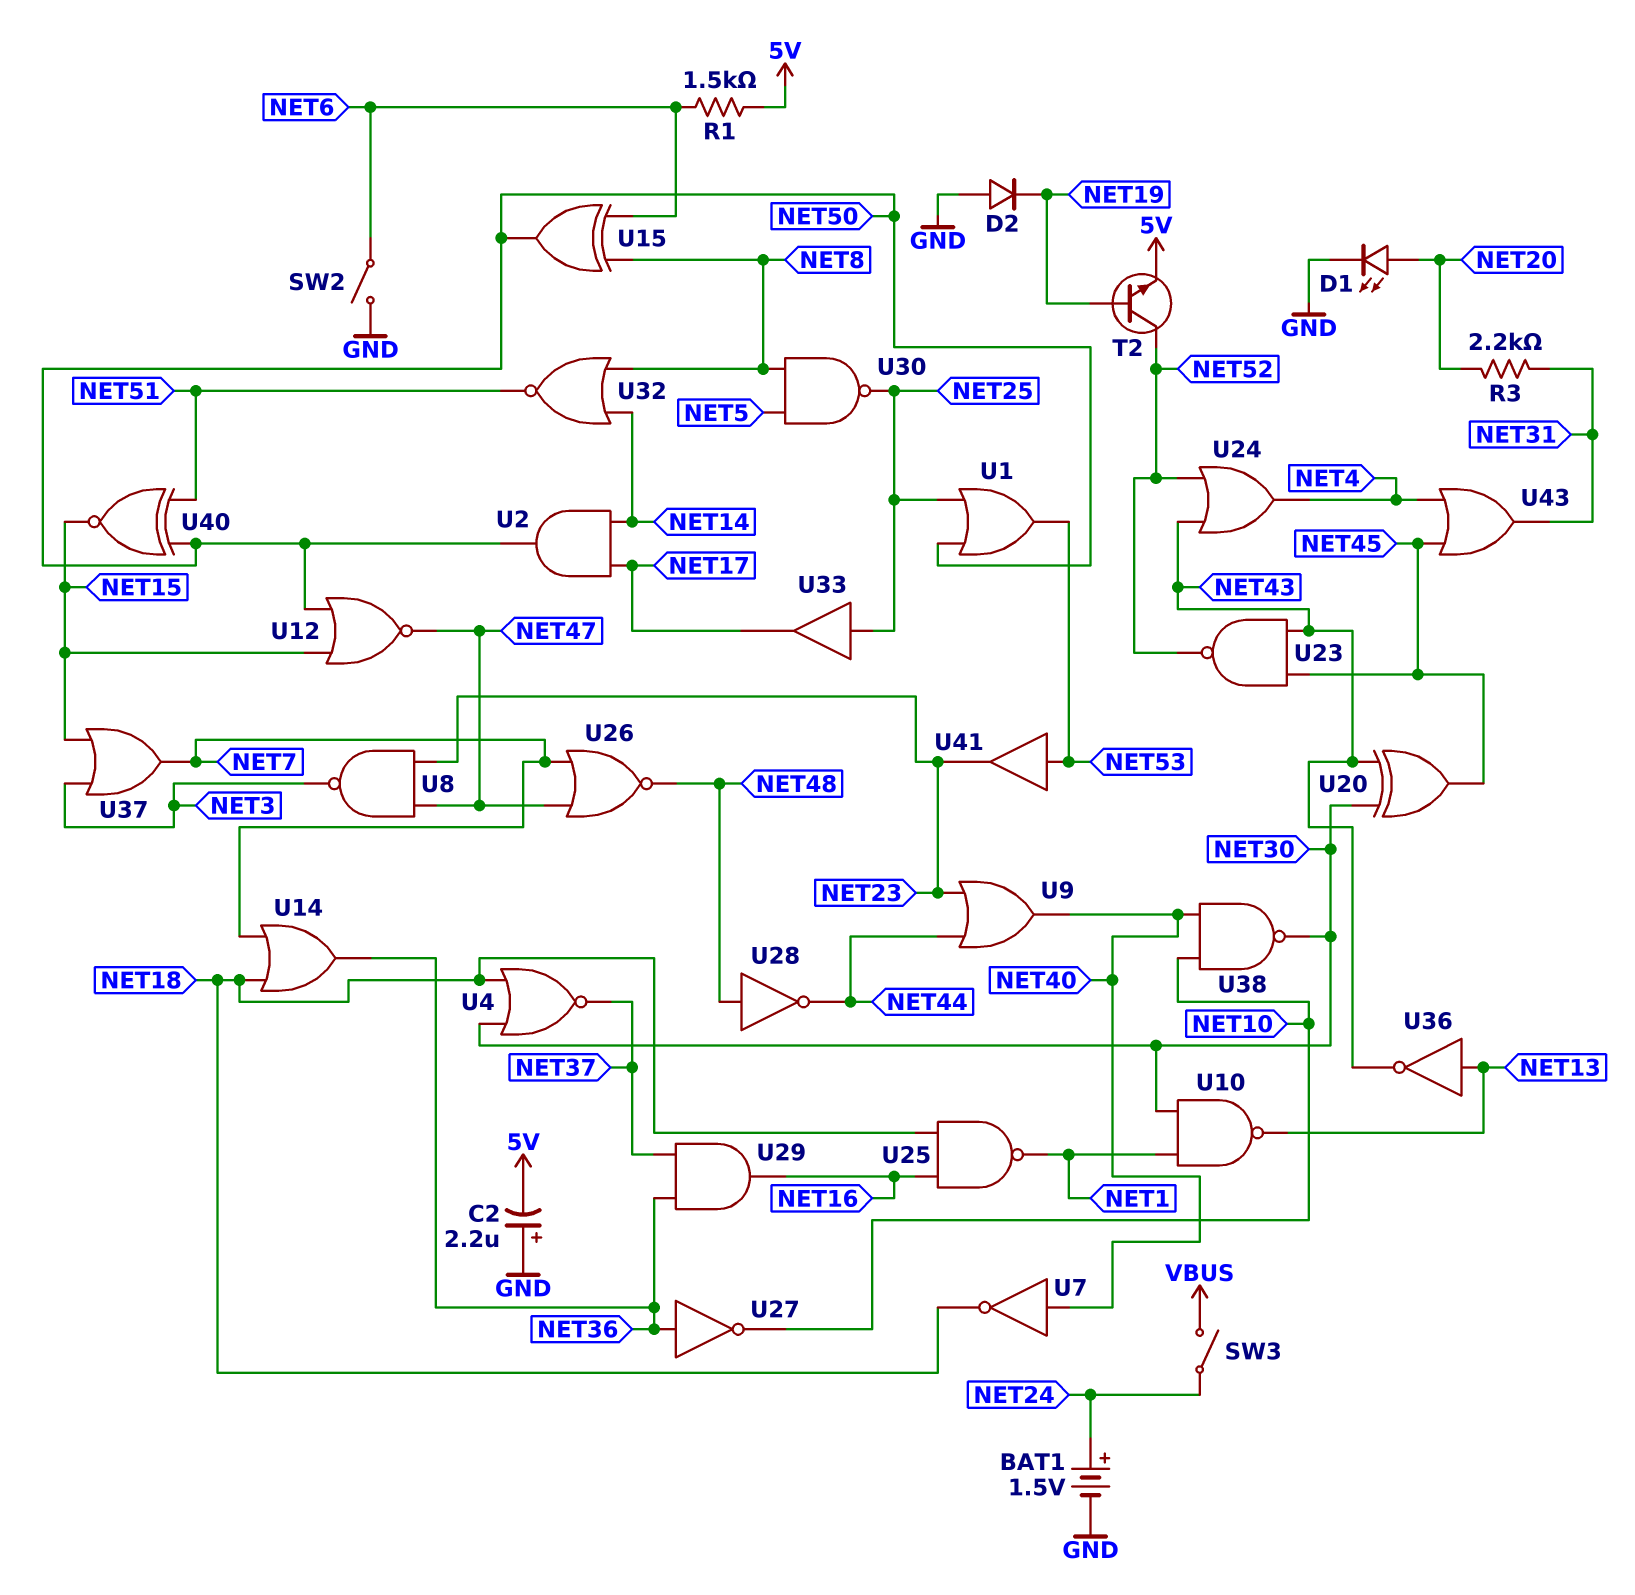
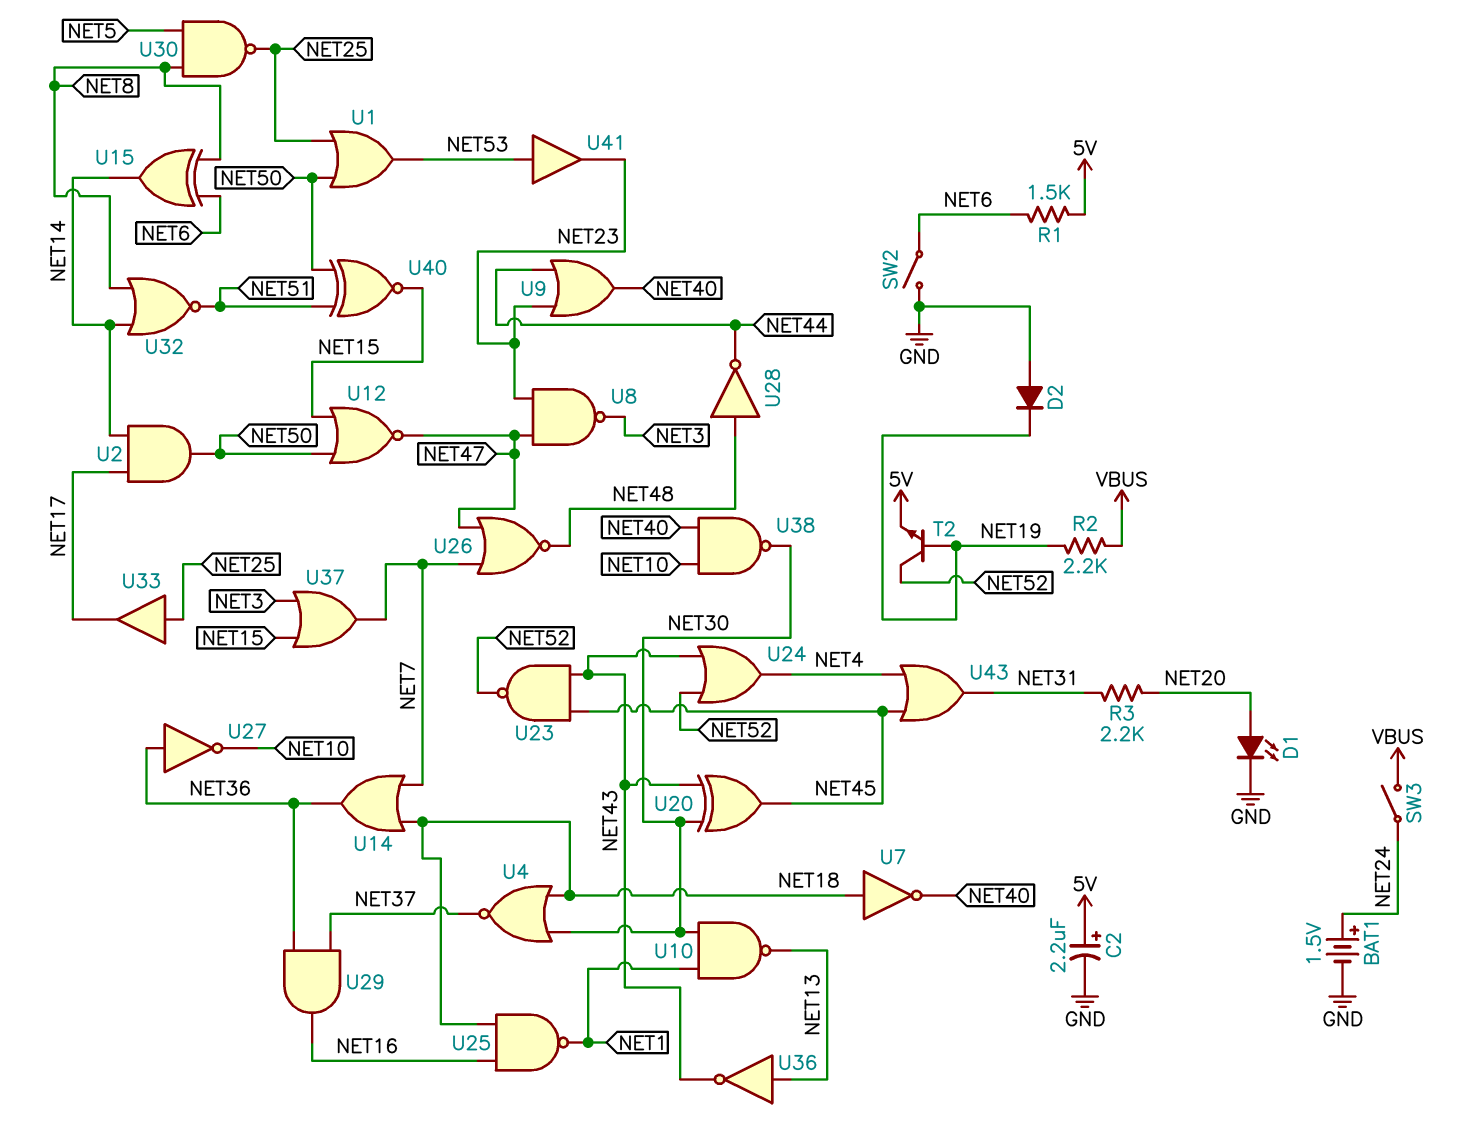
C2: 2.2uF (plus GND, minus 5V) -> 2.2uF (plus 5V, minus GND)
R2: none -> 2.2k (NET19, VBUS)
U7: NOT (in NET40, out NET18) -> NOT (in NET18, out NET40)
U15: XOR (in NET6, in NET8, out NET50) -> XOR (in NET6, in NET8, out NET14)

